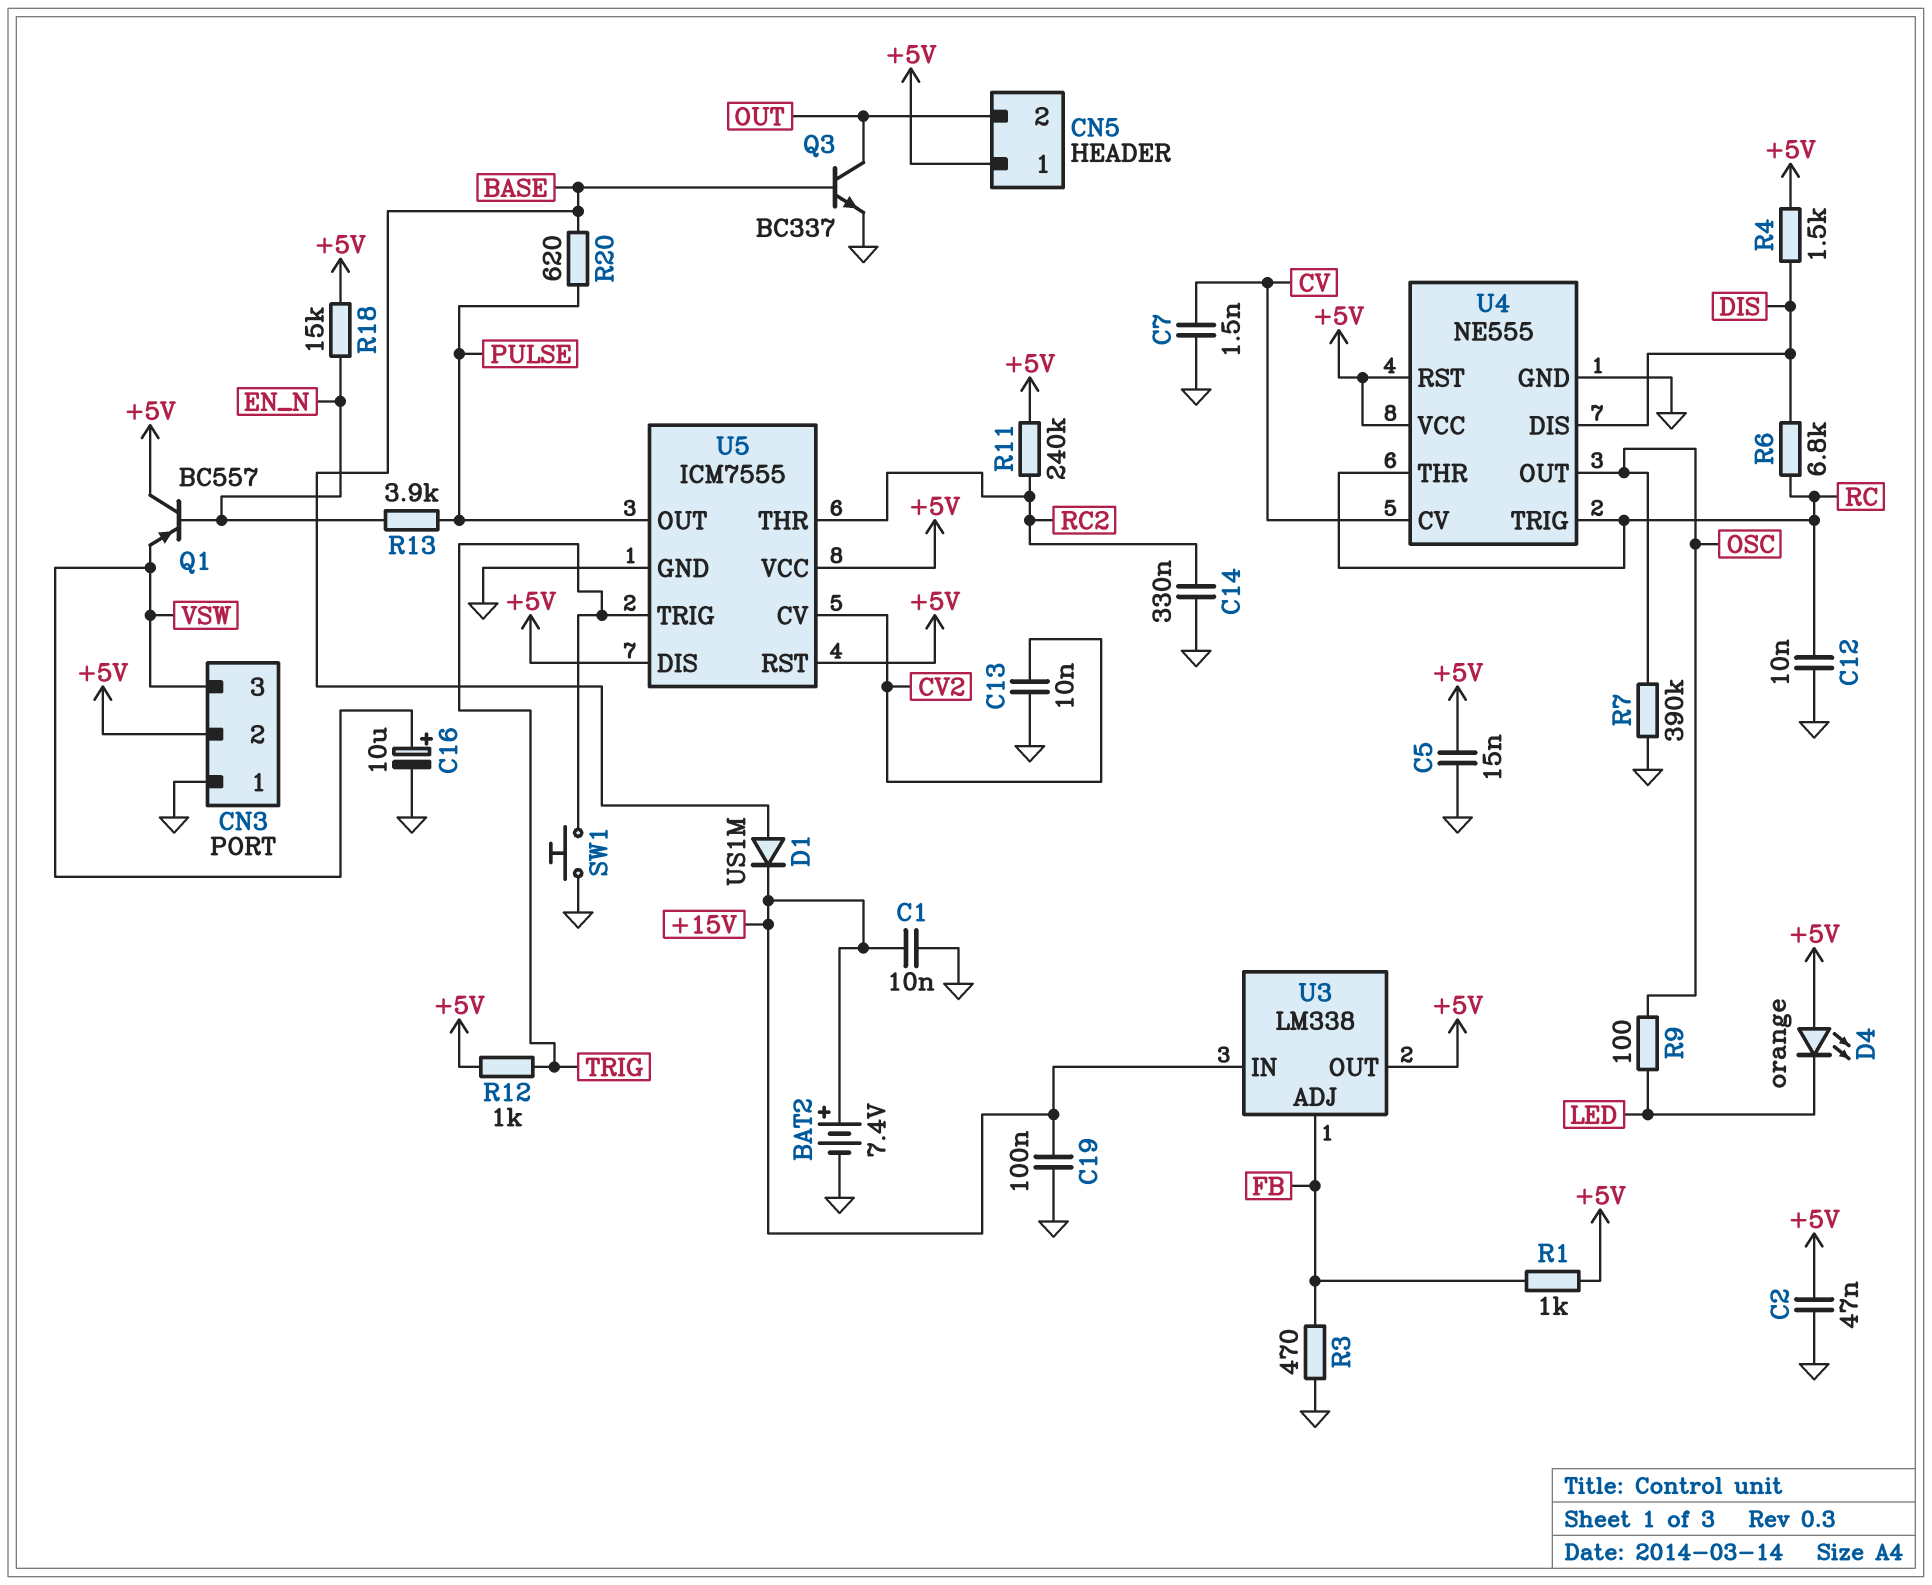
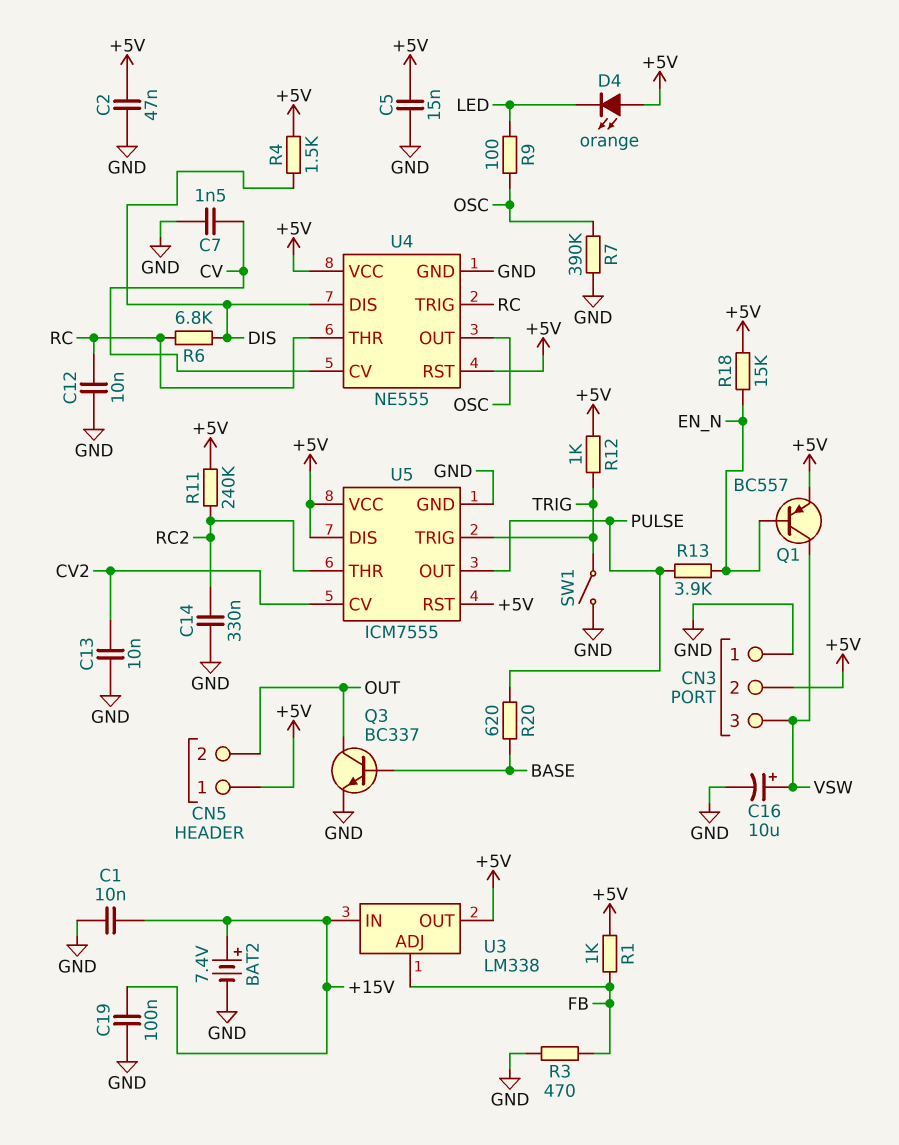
D1: diode US1M (A BASE, K +15V) -> none
Q1: PNP BC557 (B EN_N, C +5V, E VSW) -> PNP BC557 (B EN_N, C VSW, E +5V)
SW1: button (GND, TRIG) -> switch (GND, TRIG)

